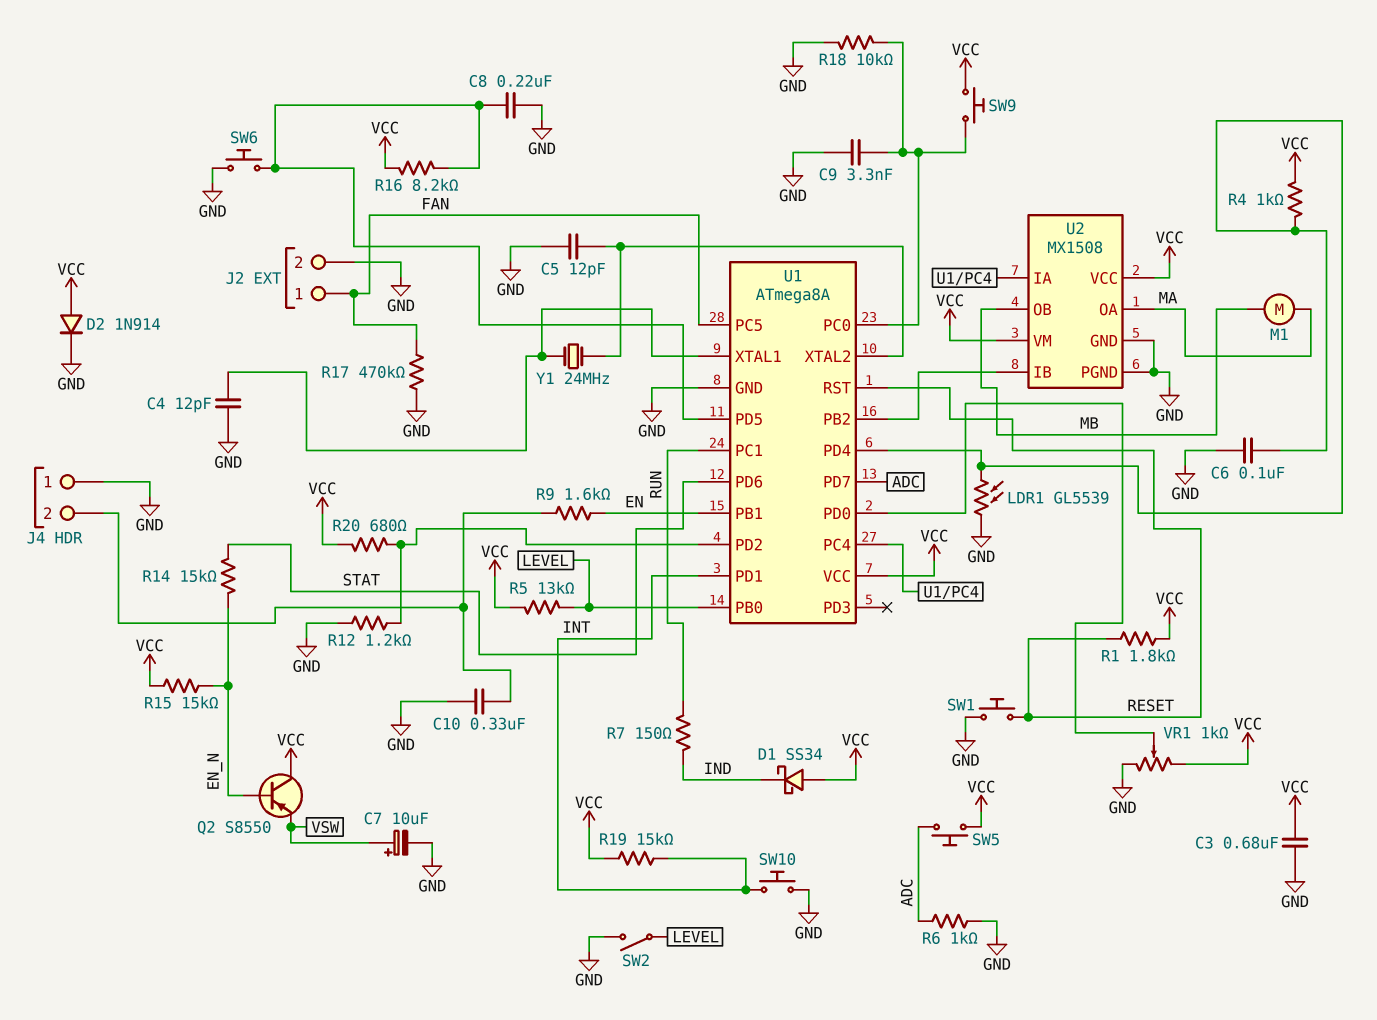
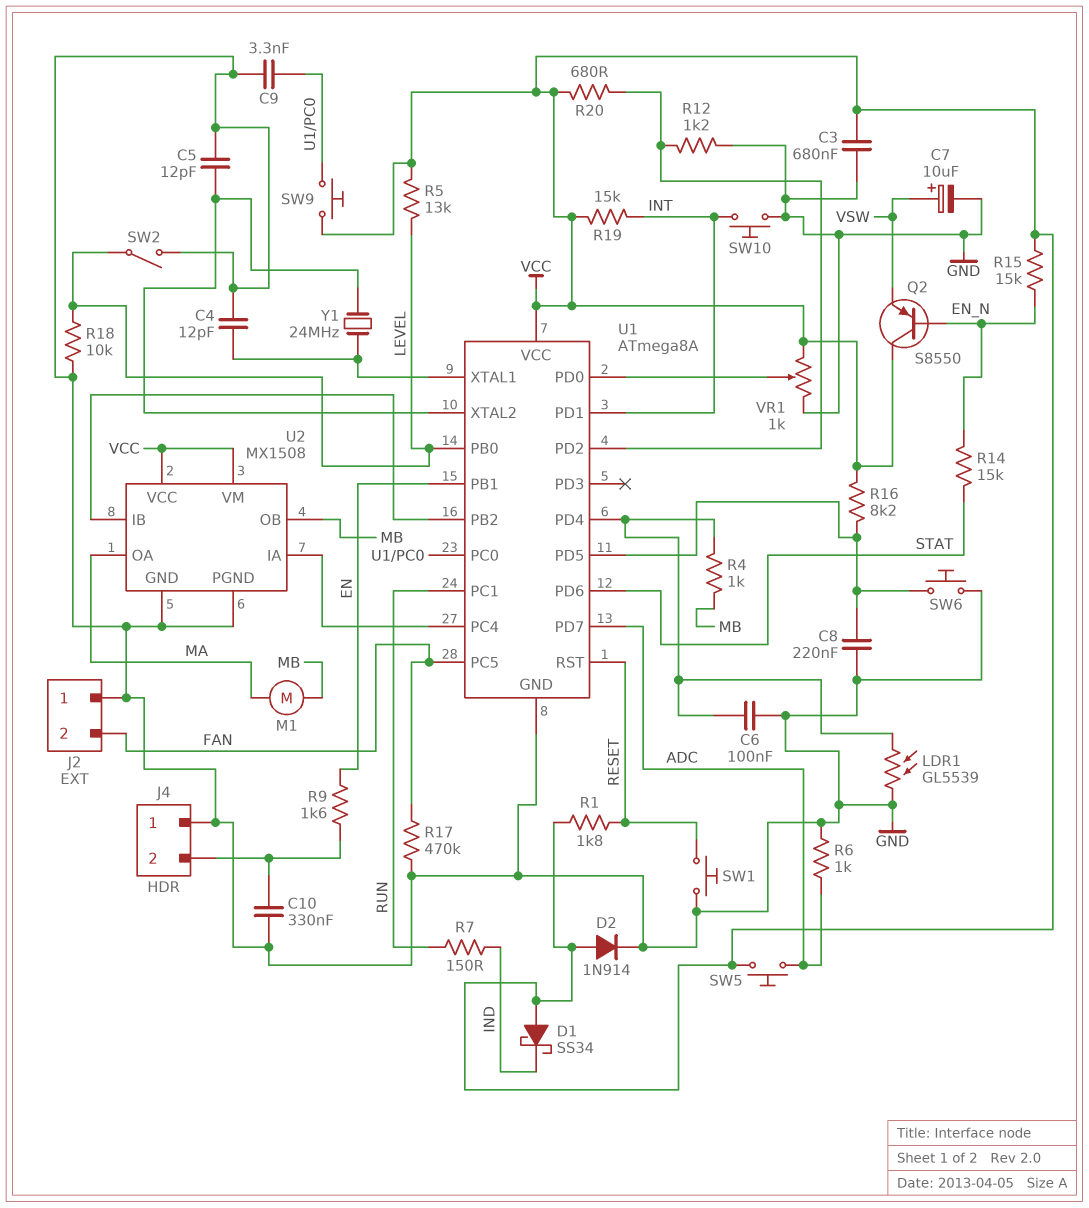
J2 pin 1: FAN -> GND
J2 pin 2: GND -> FAN
R4: 1k (U1/PD4, VCC) -> 1k (MB, U1/PD4)
R18: 10k (GND, U1/PC0) -> 10k (GND, LEVEL)

